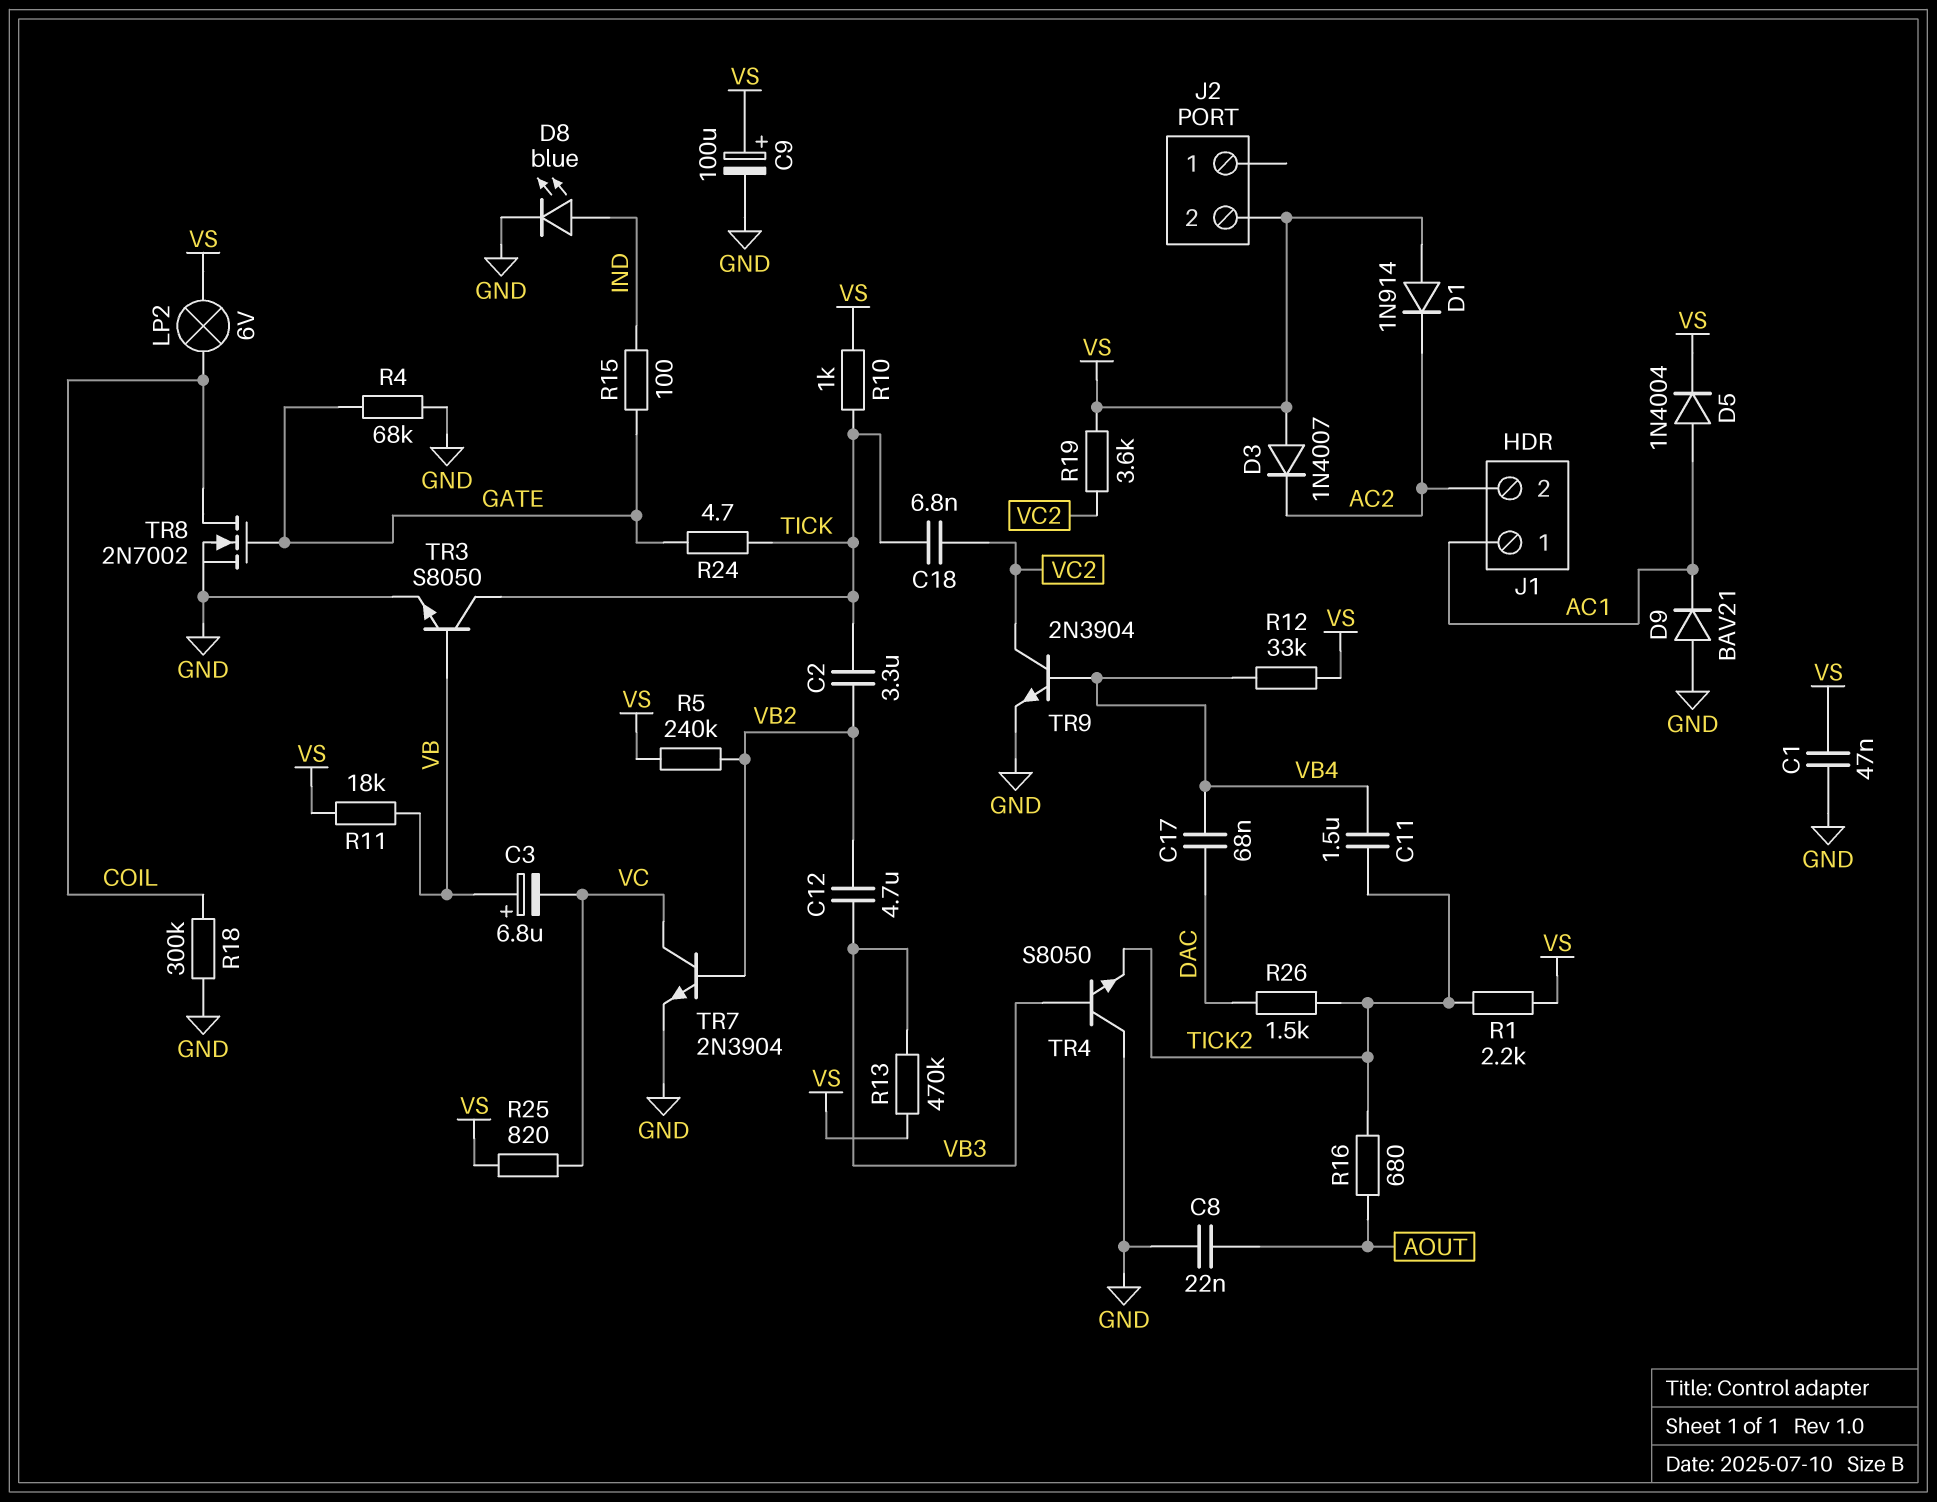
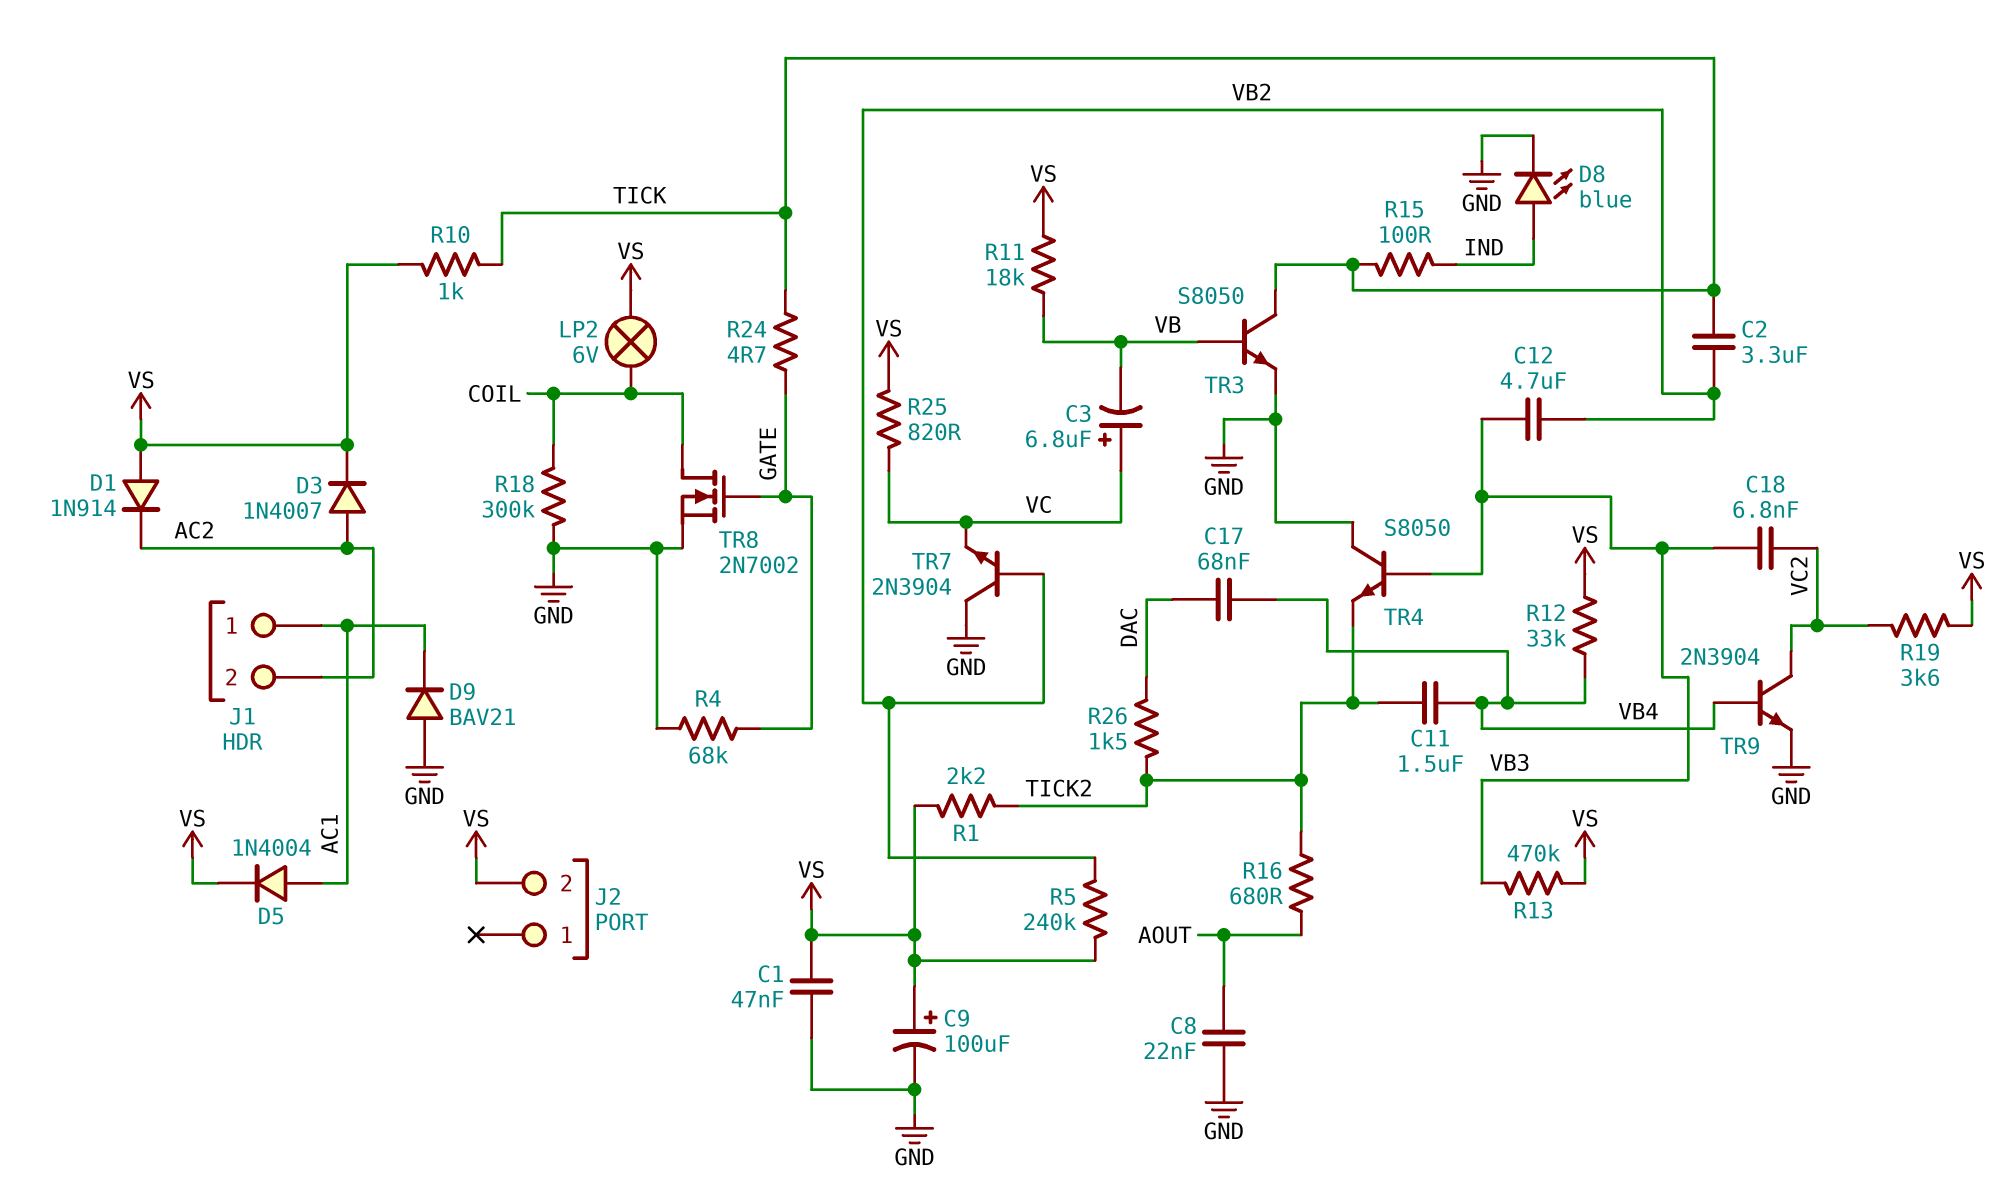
C3: 6.8uF (plus VB, minus VC) -> 6.8uF (plus VC, minus VB)
C18: 6.8nF (TICK, VC2) -> 6.8nF (VB3, VC2)
D3: diode 1N4007 (A VS, K AC2) -> diode 1N4007 (A AC2, K VS)
R15: 100 (GATE, IND) -> 100 (IND, TICK)
TR7: NPN 2N3904 (B VB2, C VC, E GND) -> NPN 2N3904 (B VB2, C GND, E VC)

